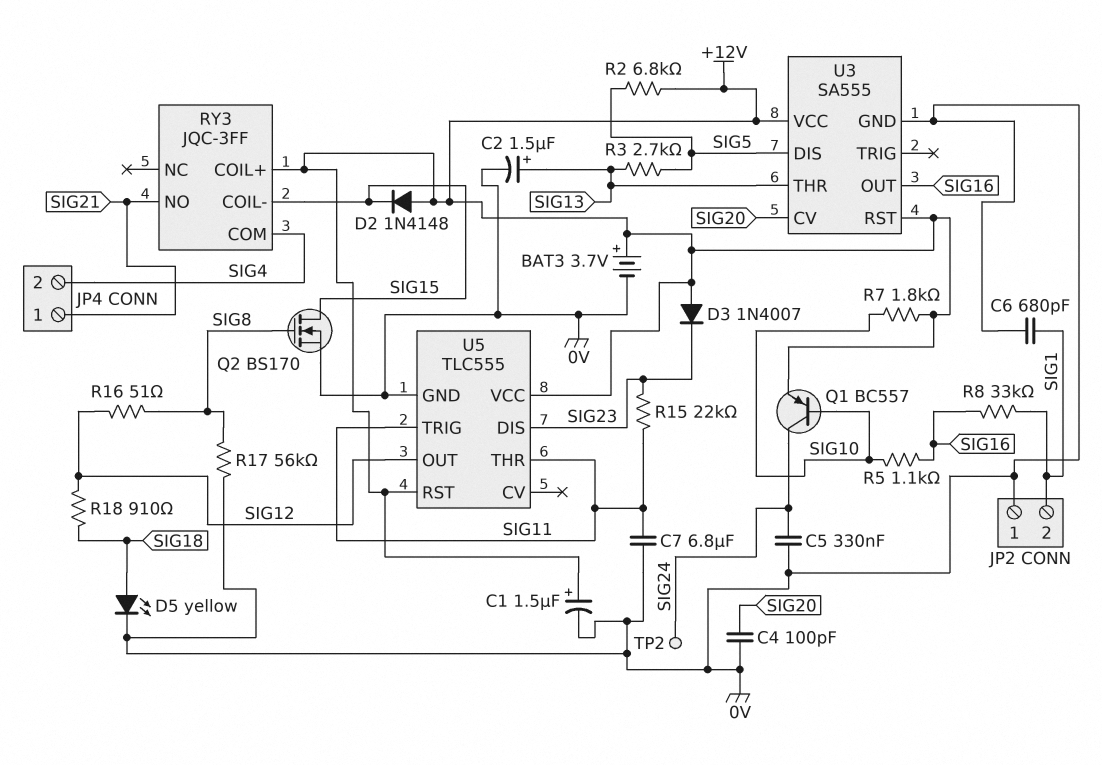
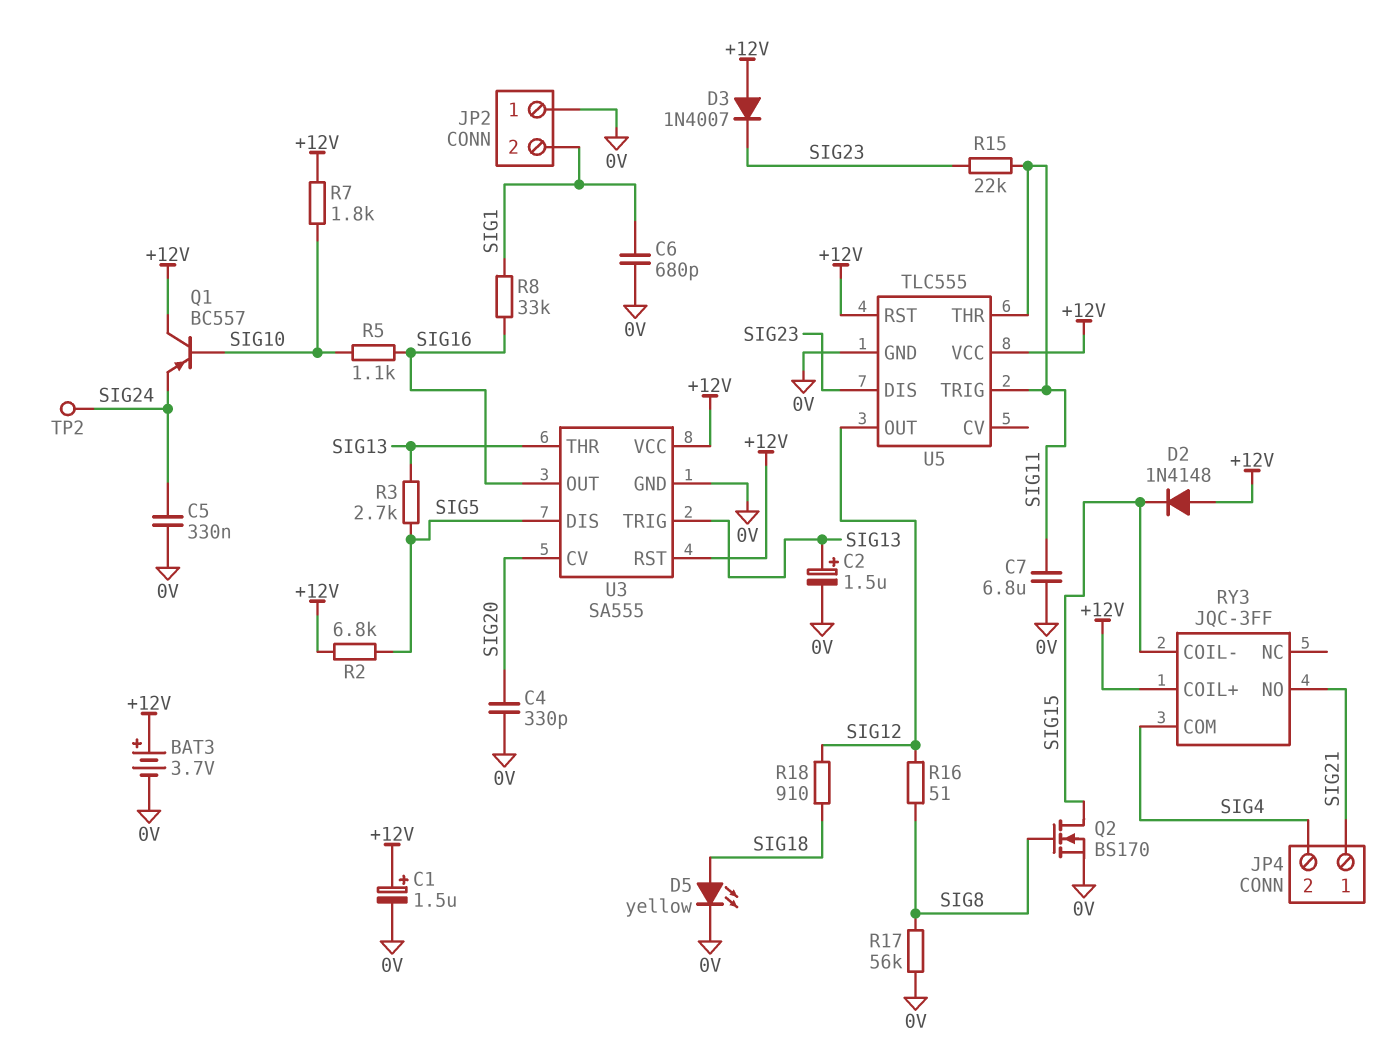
C4: 100pF (0V, SIG20) -> 330pF (0V, SIG20)
Q1: PNP BC557 (B SIG10, C SIG24, E +12V) -> PNP BC557 (B SIG10, C +12V, E SIG24)
U3 pin TRIG: none -> SIG13

